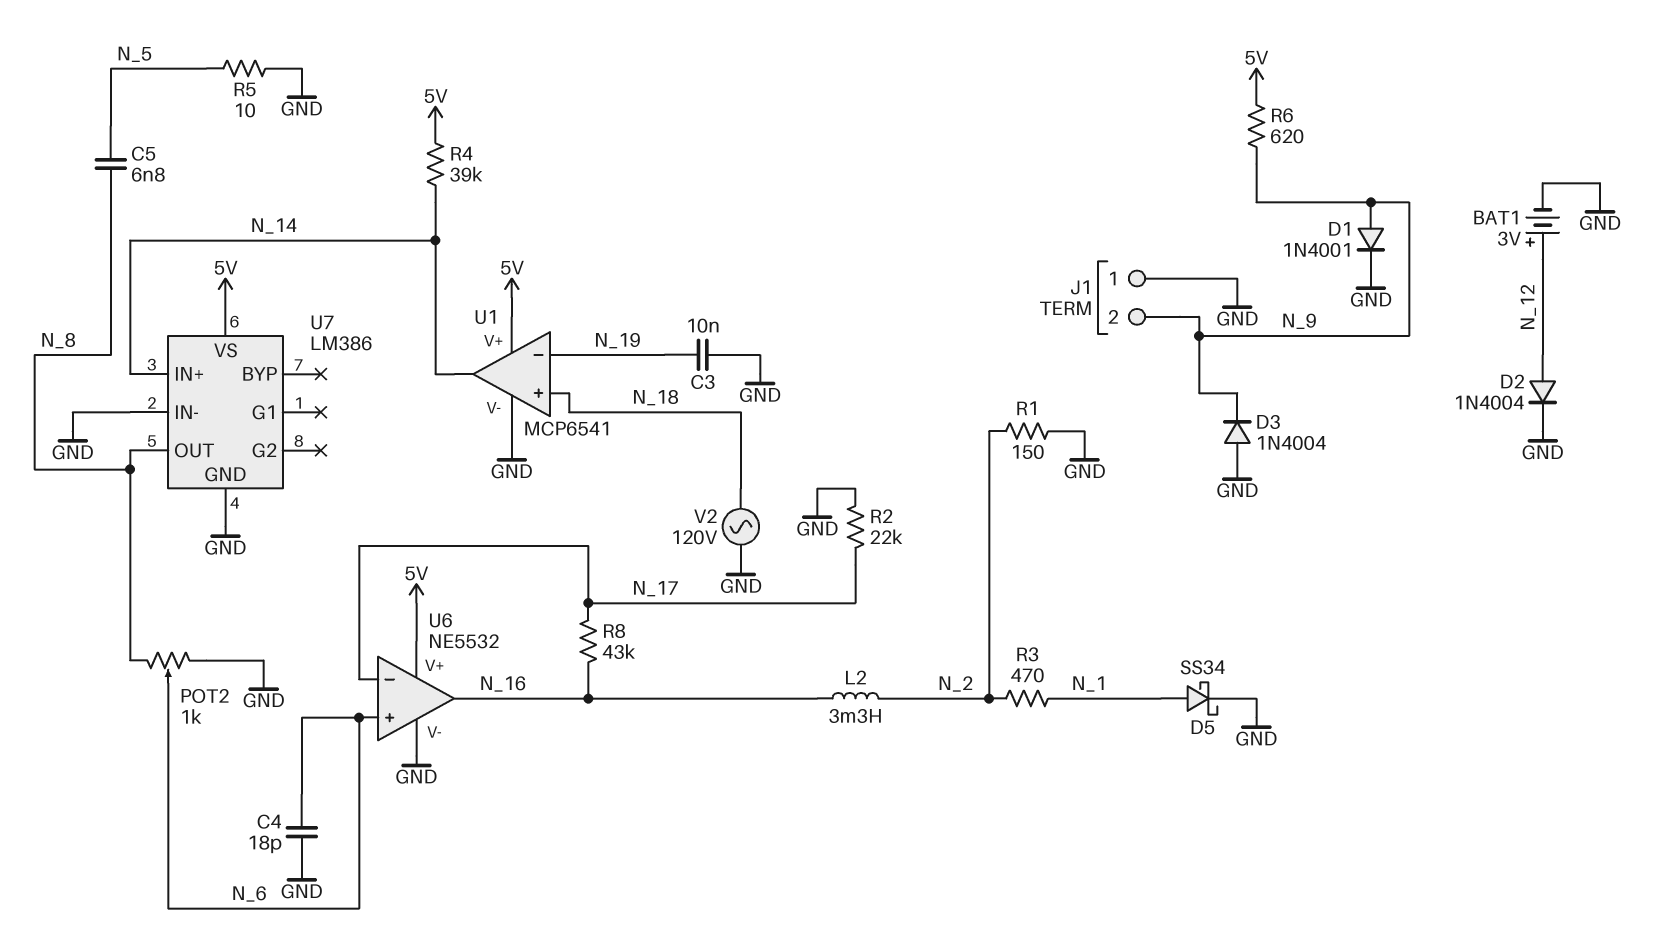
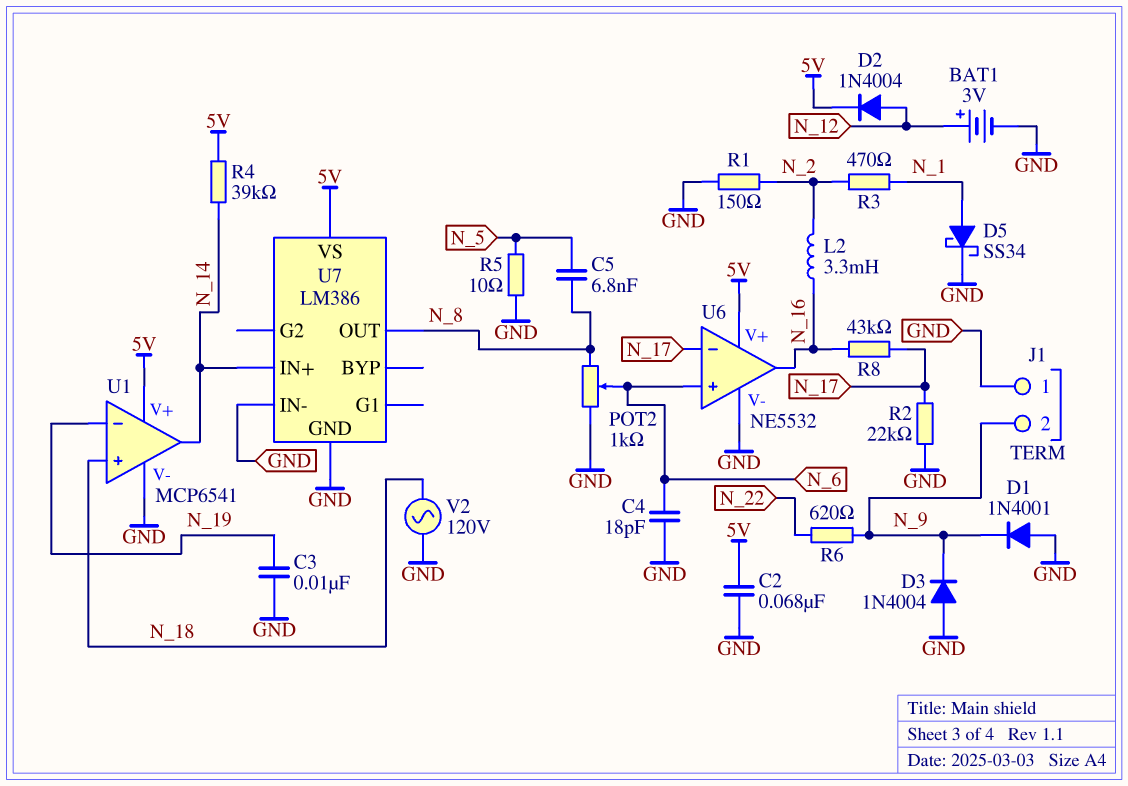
C2: none -> 68nF (5V, GND)
D1: diode 1N4001 (A N_9, K GND) -> diode 1N4001 (A GND, K N_9)
D2: diode 1N4004 (A N_12, K GND) -> diode 1N4004 (A N_12, K 5V)
R6: 620 (5V, N_9) -> 620 (N_9, N_22)

